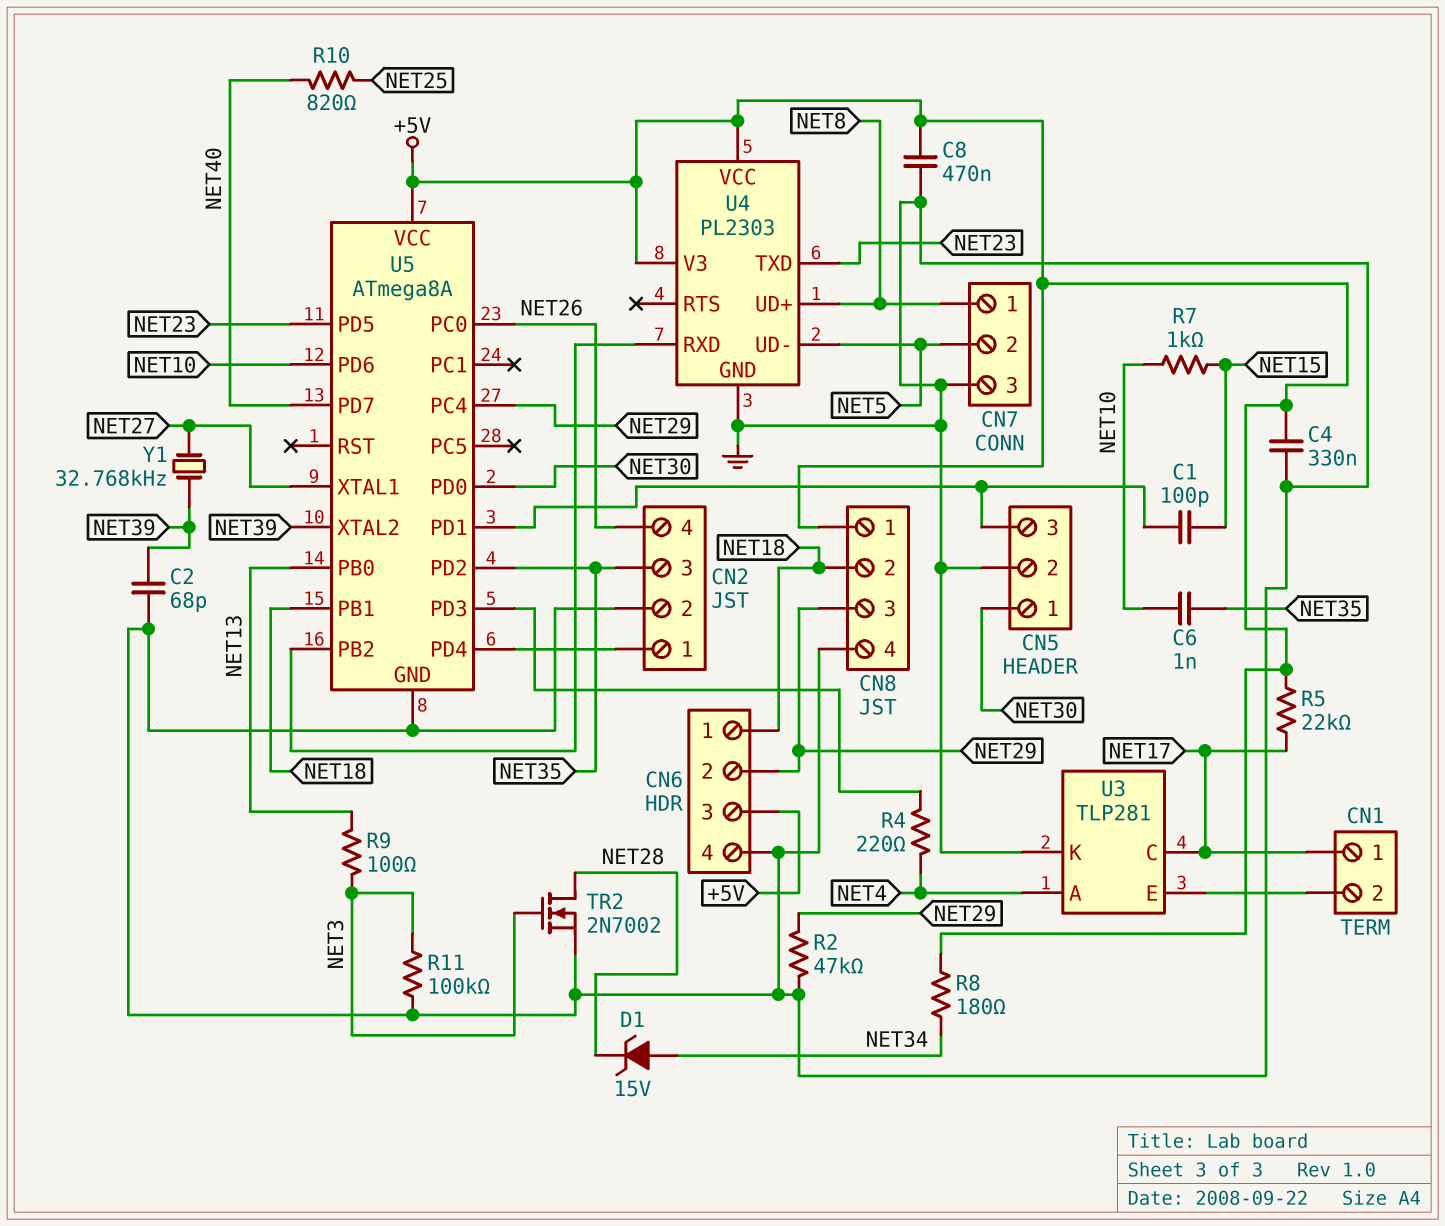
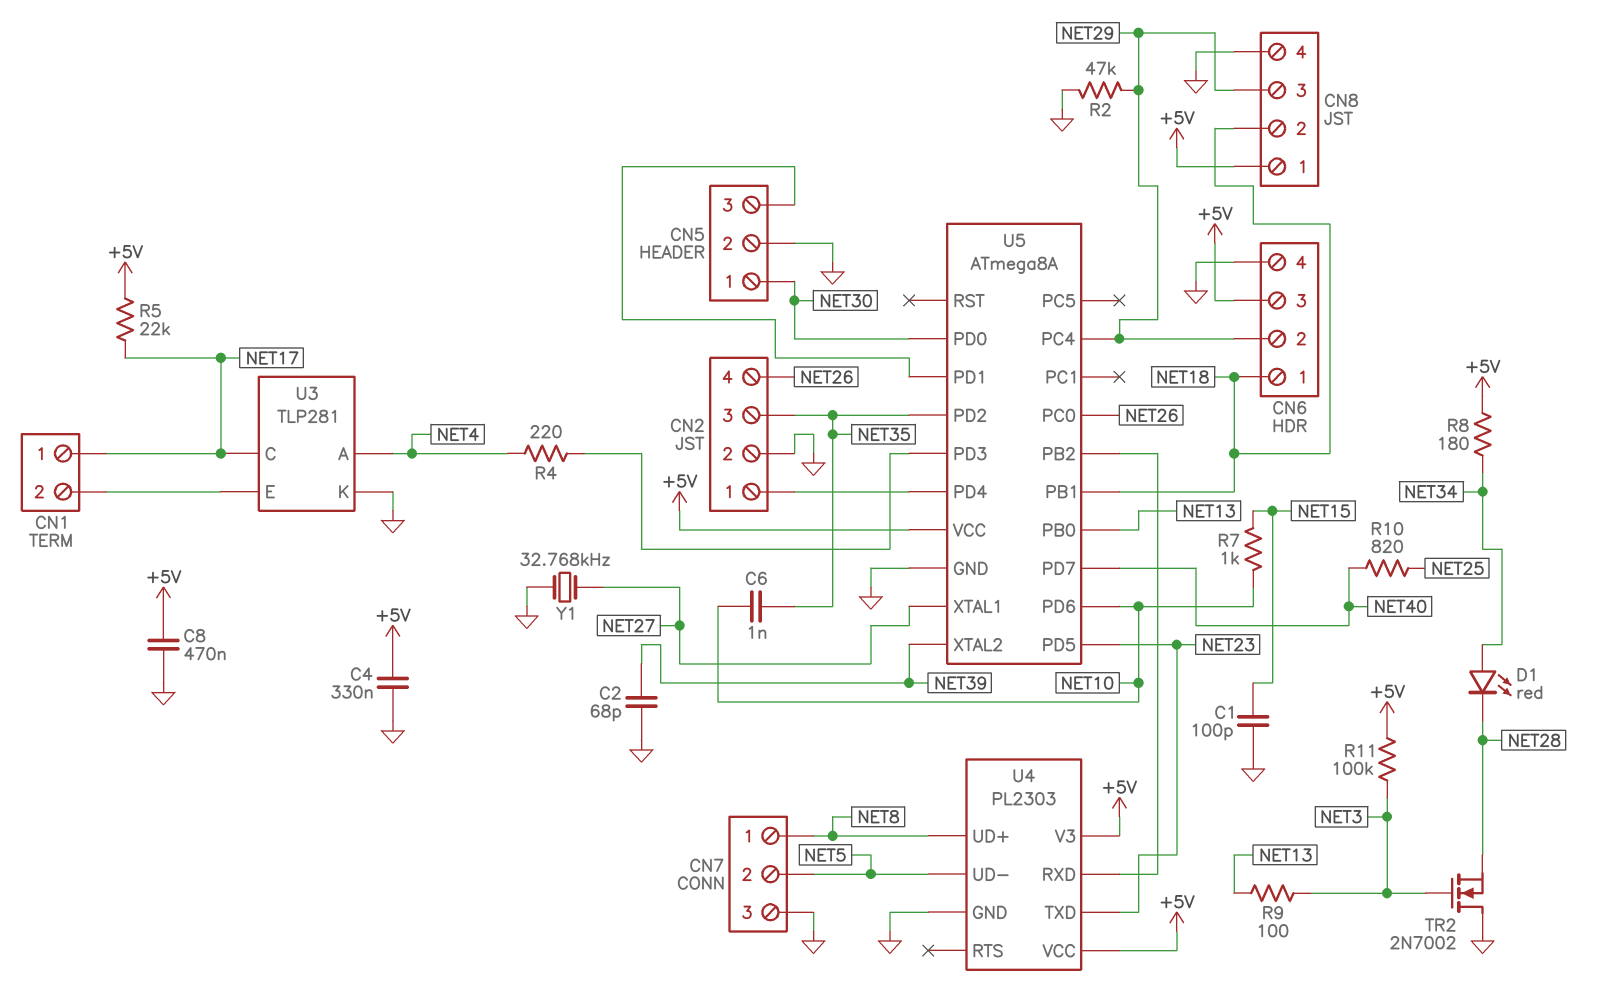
C1: 100pF (CN5/3, NET15) -> 100pF (GND, NET15)
D1: zener 15V (A NET34, K NET28) -> LED red (A NET34, K NET28)
R11: 100k (GND, NET3) -> 100k (+5V, NET3)
TR2: NMOS 2N7002 (G NET3, D NET28, S GND) -> NMOS 2N7002 (G NET3, D GND, S NET28)
Y1: 32.768kHz (NET27, NET39) -> 32.768kHz (GND, NET27)

